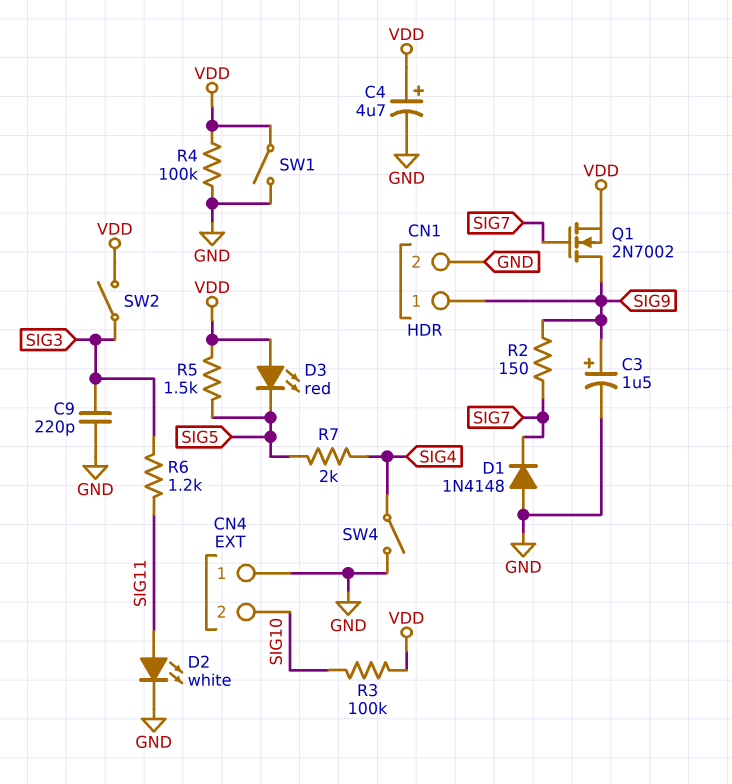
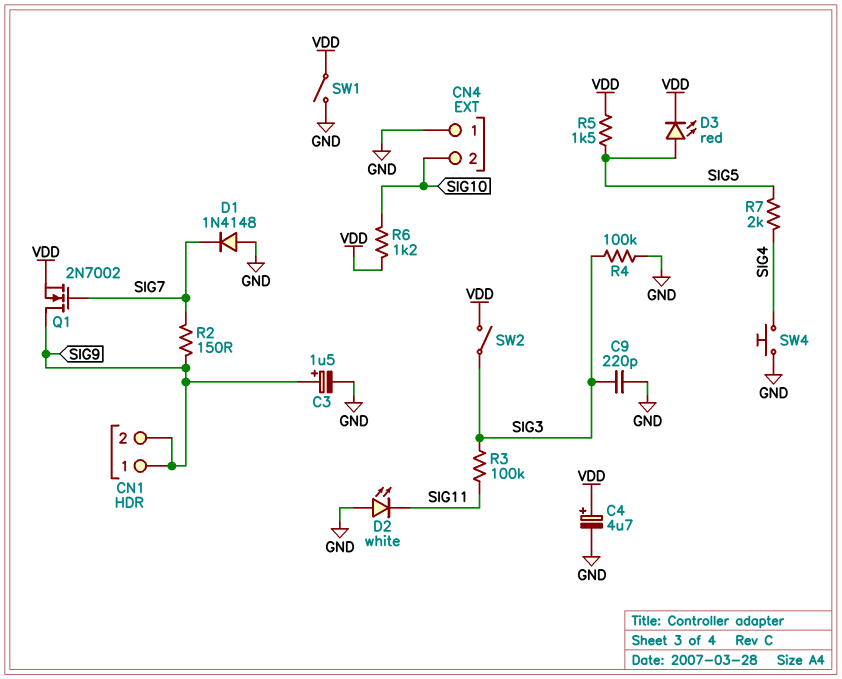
CN1 pin 2: GND -> SIG9
D2: LED white (A SIG11, K GND) -> LED white (A GND, K SIG11)
D3: LED red (A VDD, K SIG5) -> LED red (A SIG5, K VDD)
R3: 100k (SIG10, VDD) -> 100k (SIG3, SIG11)
R4: 100k (GND, VDD) -> 100k (GND, SIG3)
R6: 1.2k (SIG3, SIG11) -> 1.2k (SIG10, VDD)
SW4: switch (GND, SIG4) -> button (GND, SIG4)

